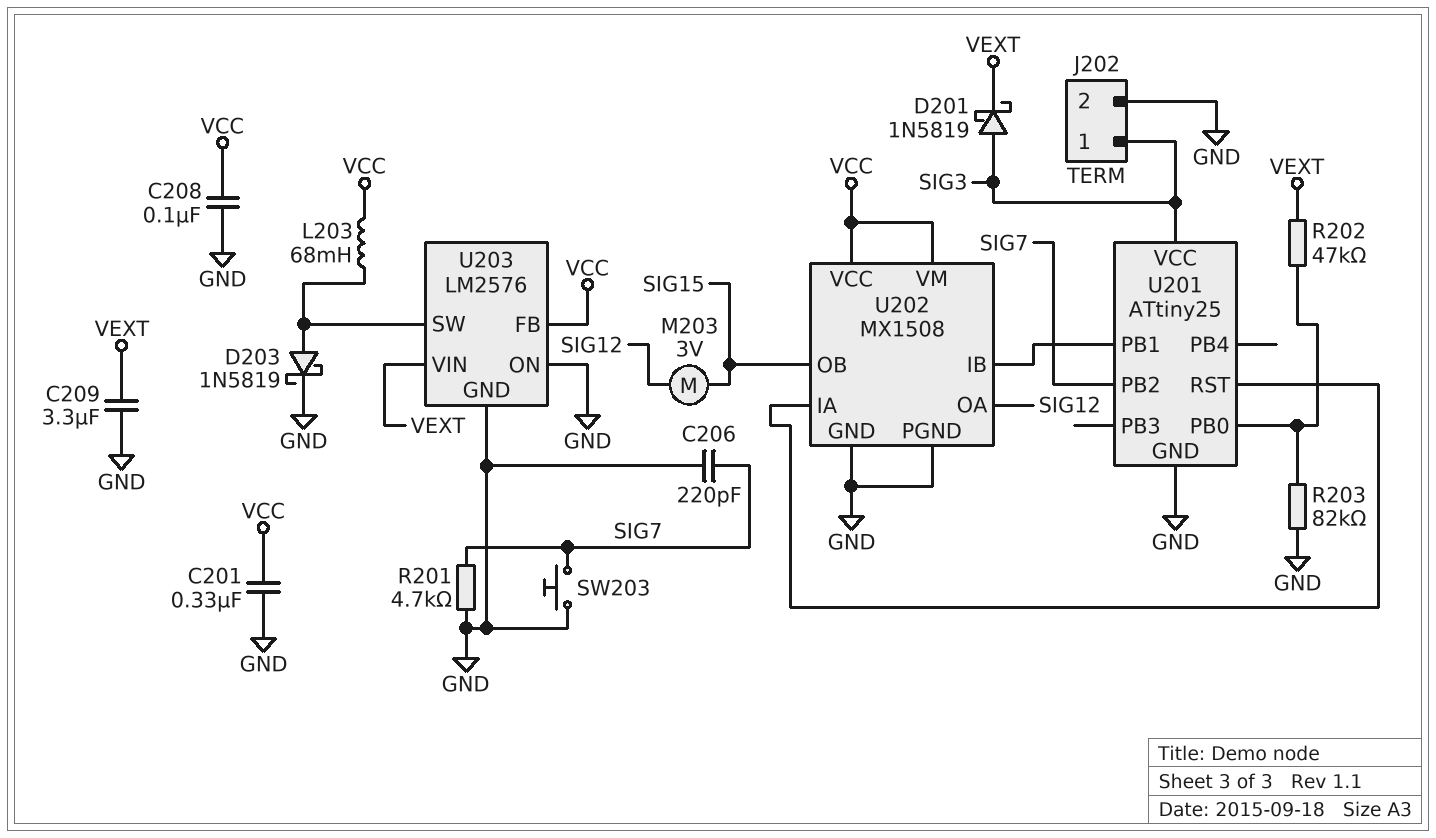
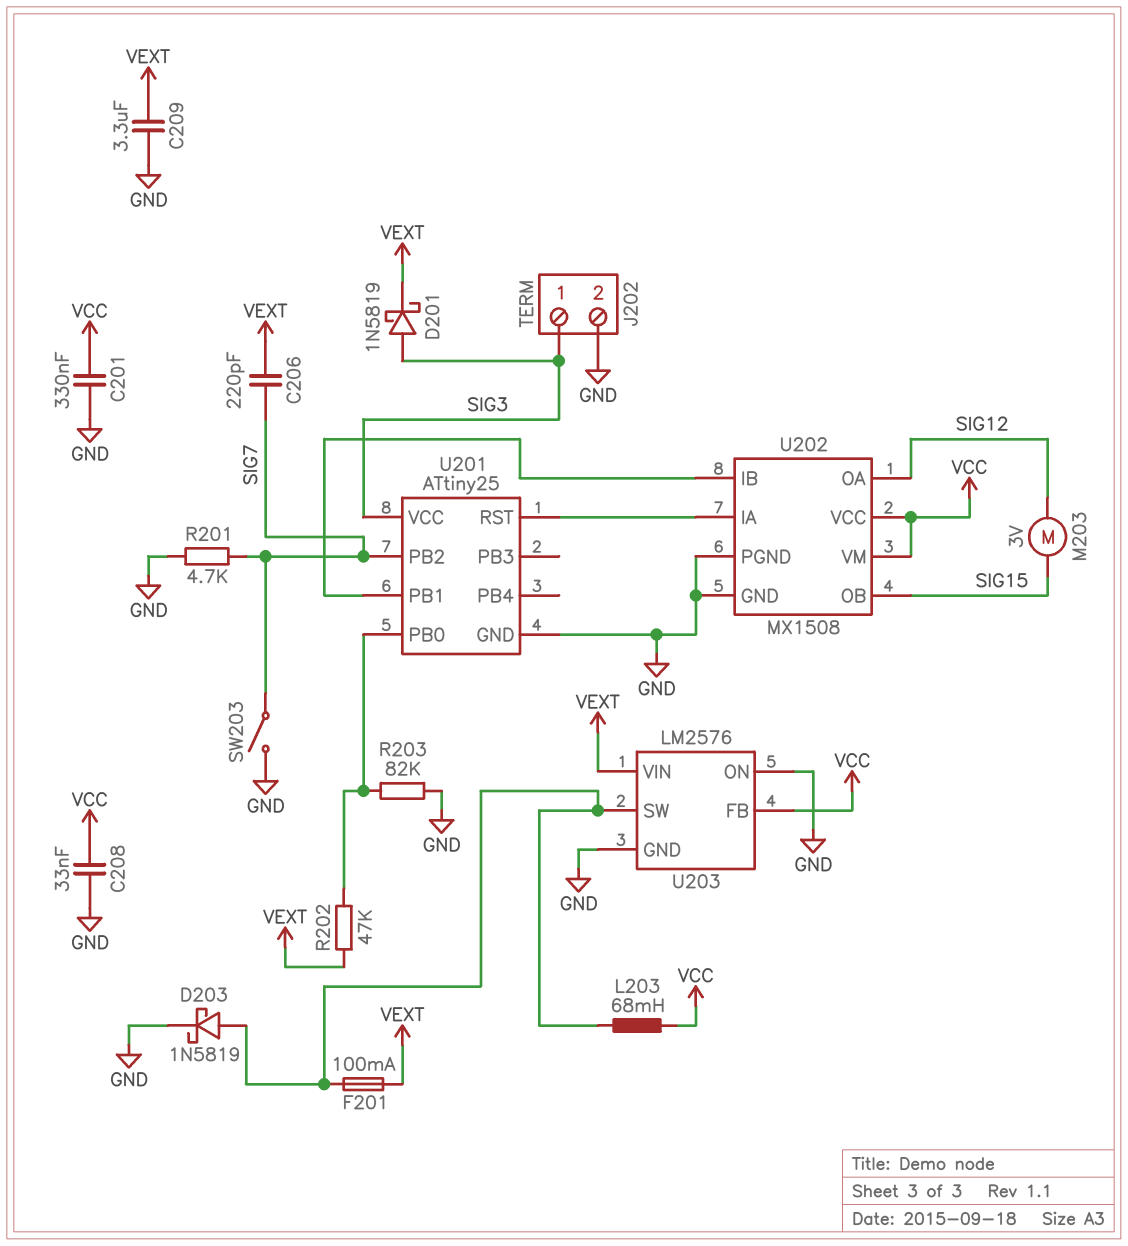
C206: 220pF (GND, SIG7) -> 220pF (SIG7, VEXT)
C208: 100nF (GND, VCC) -> 33nF (GND, VCC)
F201: none -> 100mA (U203/SW, VEXT)
SW203: button (GND, SIG7) -> switch (GND, SIG7)

